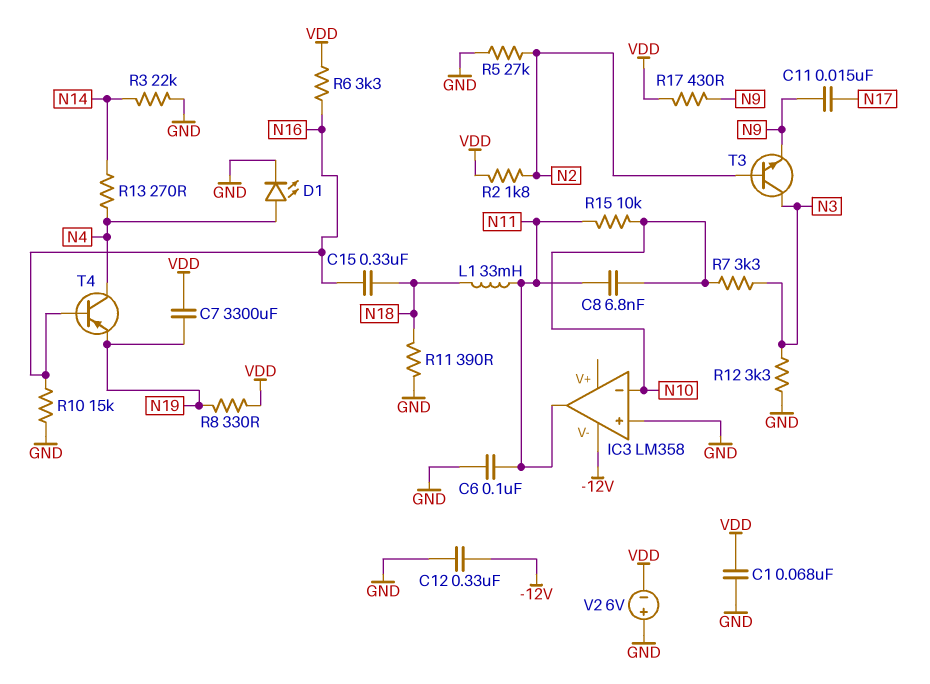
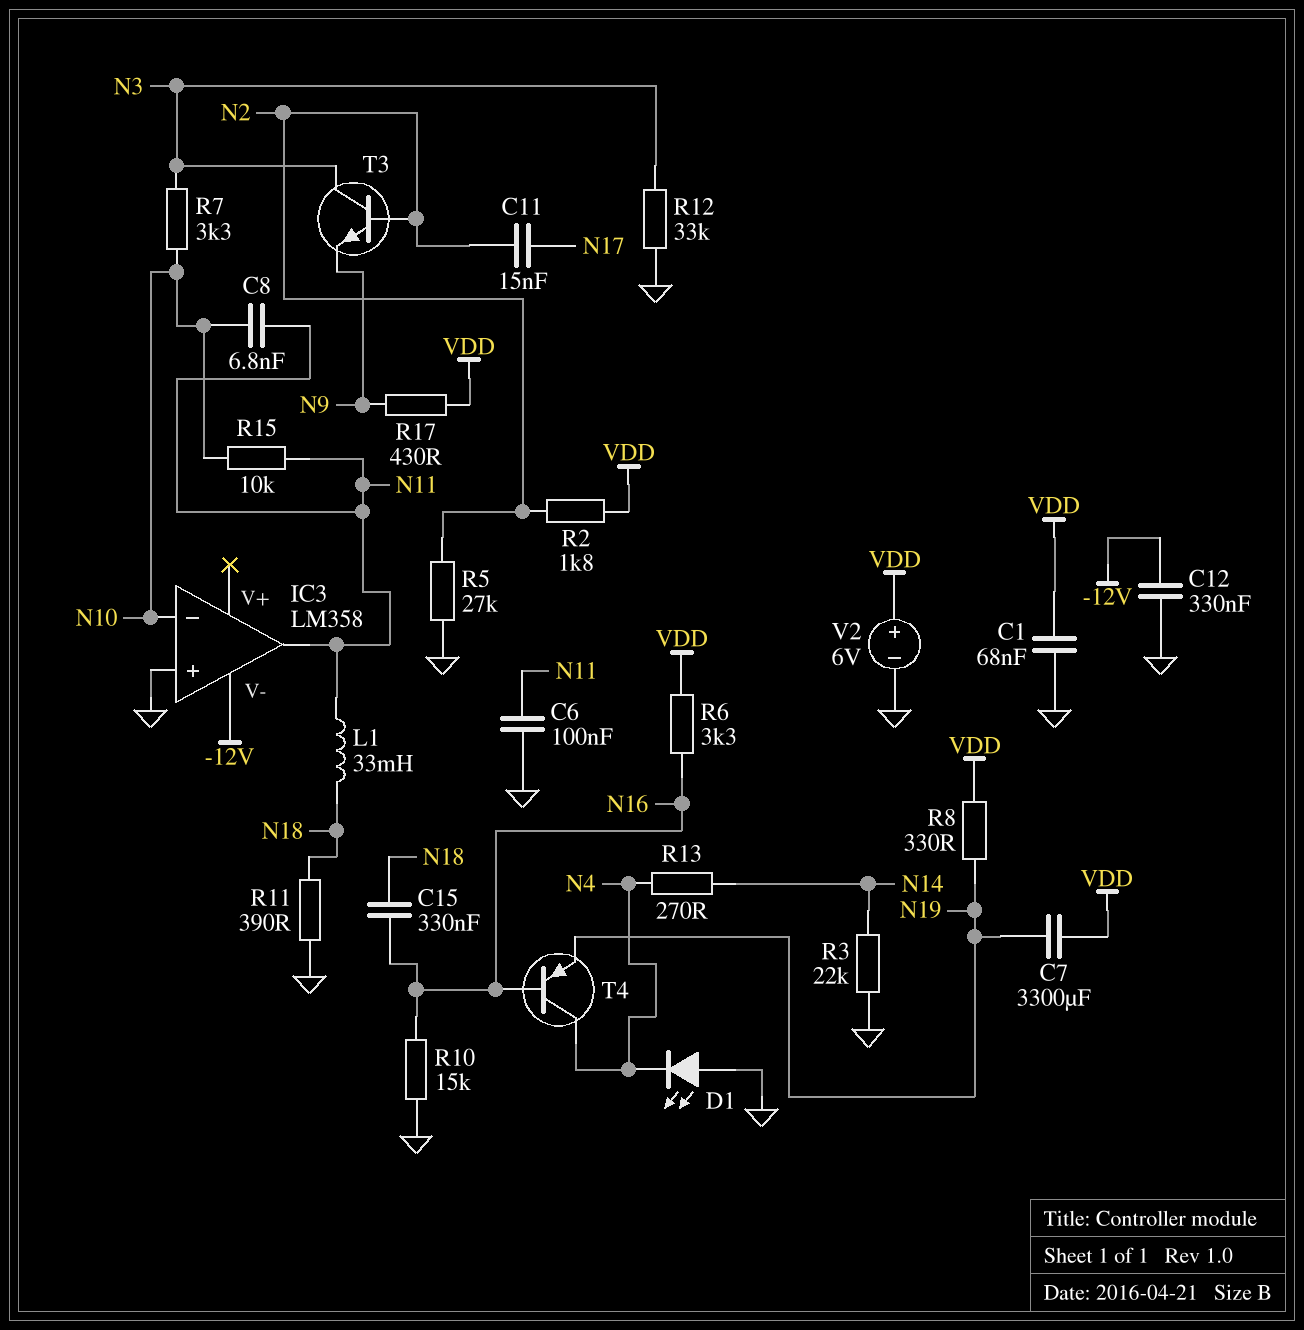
C11: 15nF (N9, N17) -> 15nF (N2, N17)
D1: LED (A N4, K GND) -> LED (A GND, K N4)
R12: 3.3k (GND, N3) -> 33k (GND, N3)
V2: 6V (plus GND, minus VDD) -> 6V (plus VDD, minus GND)

